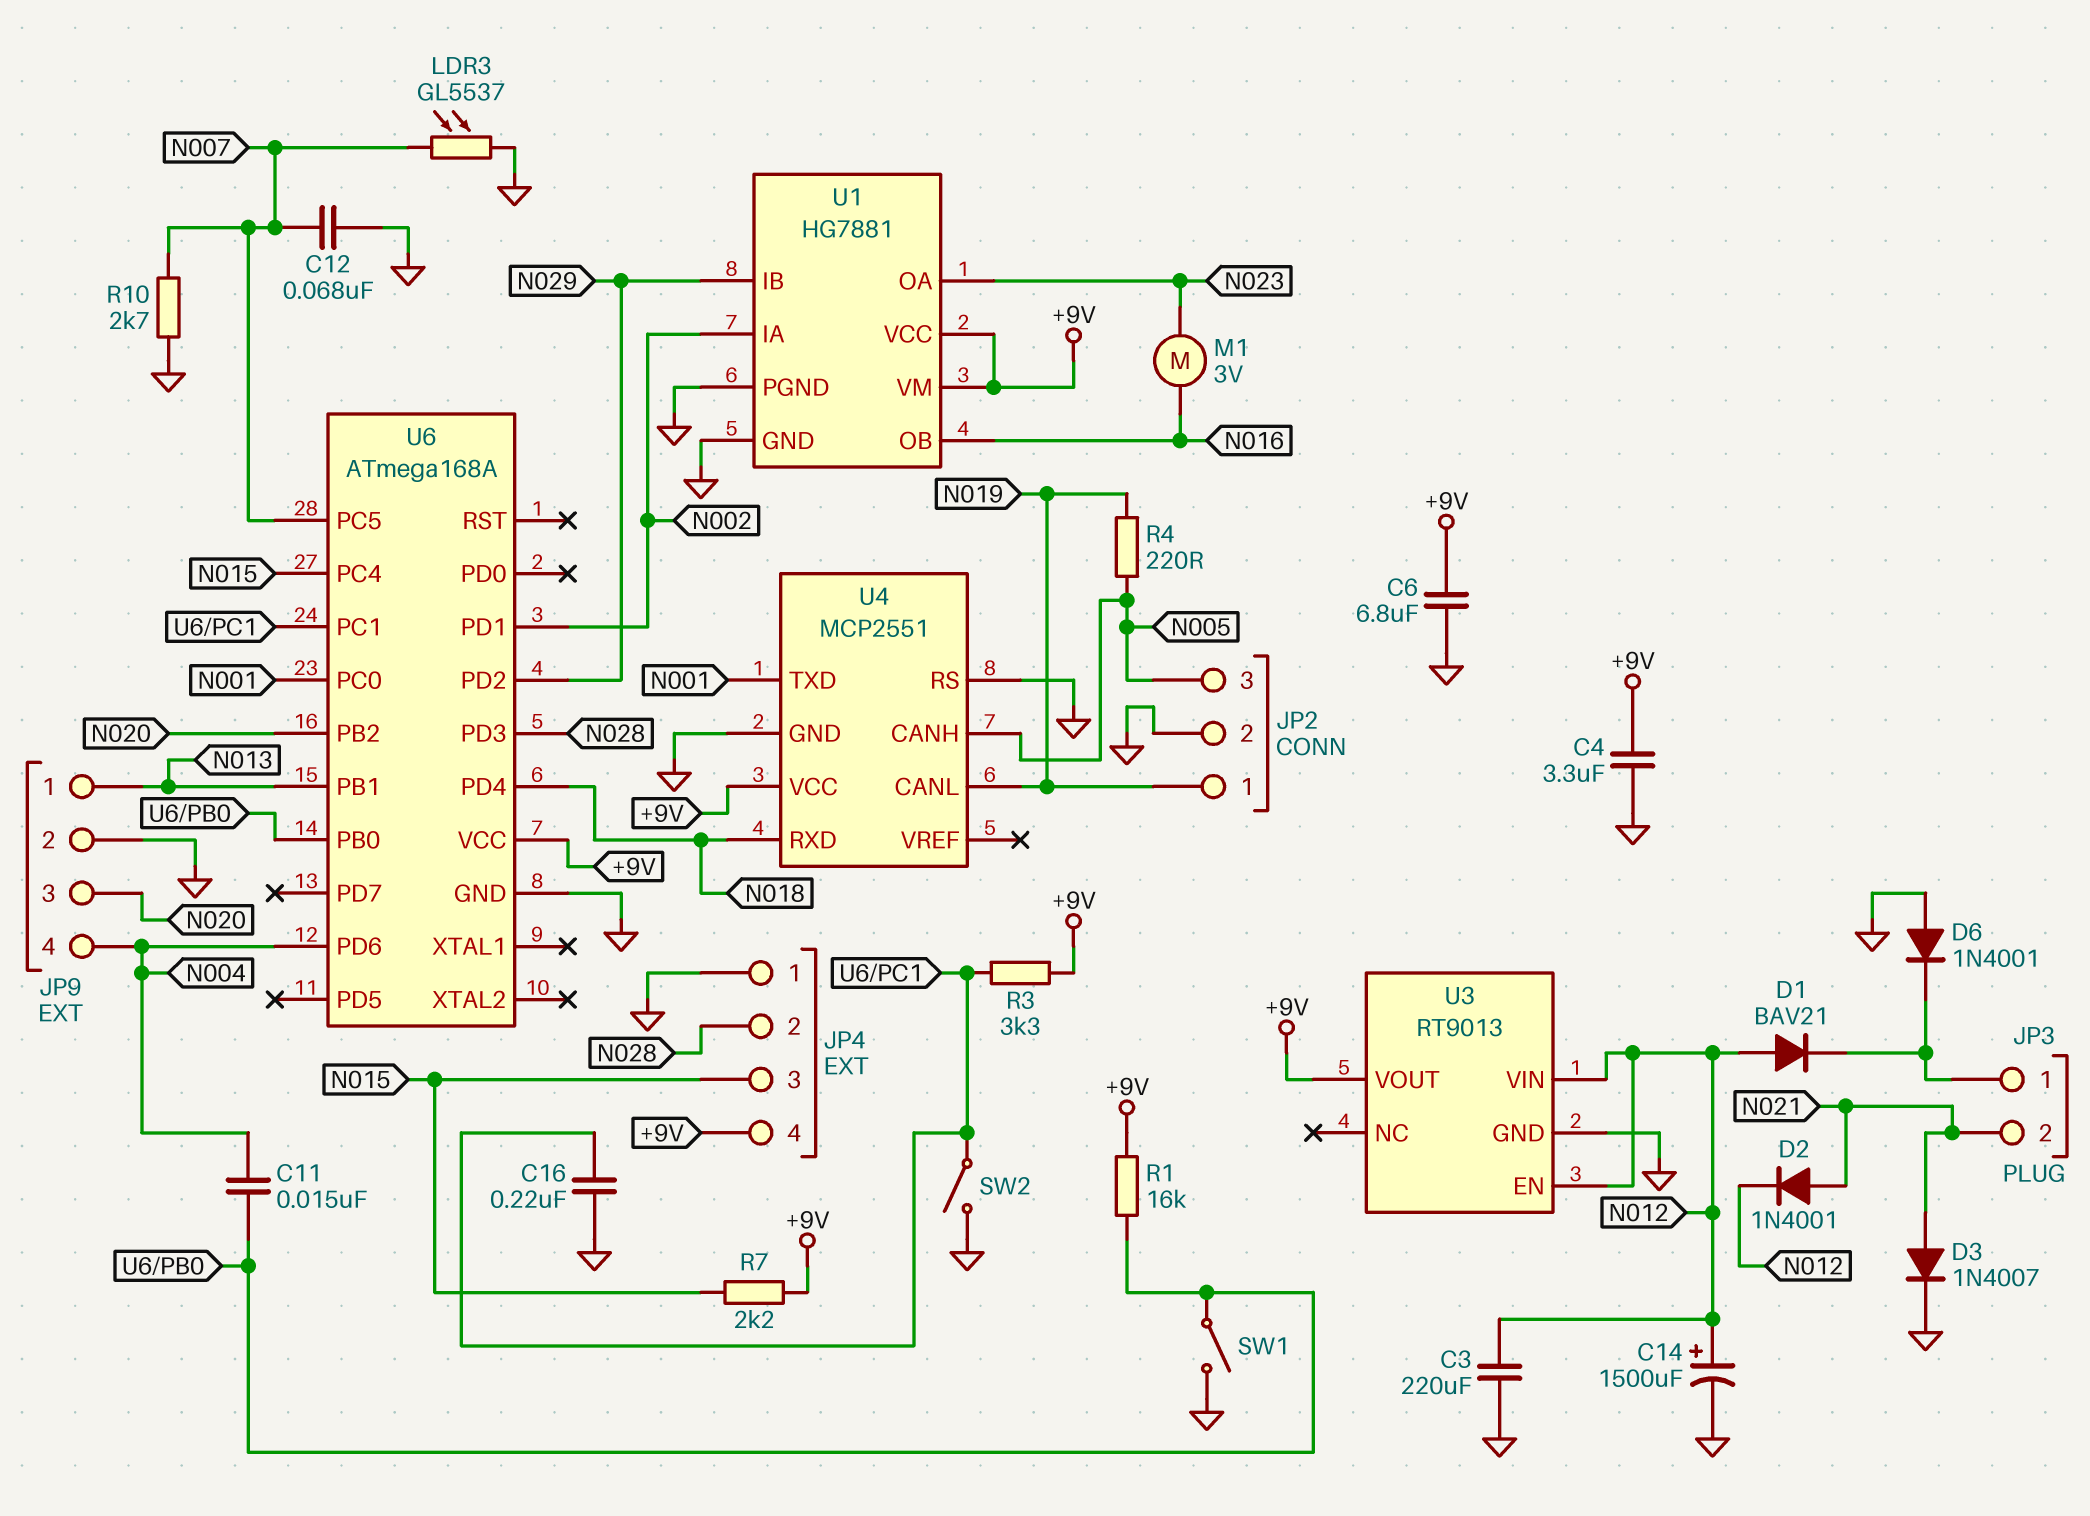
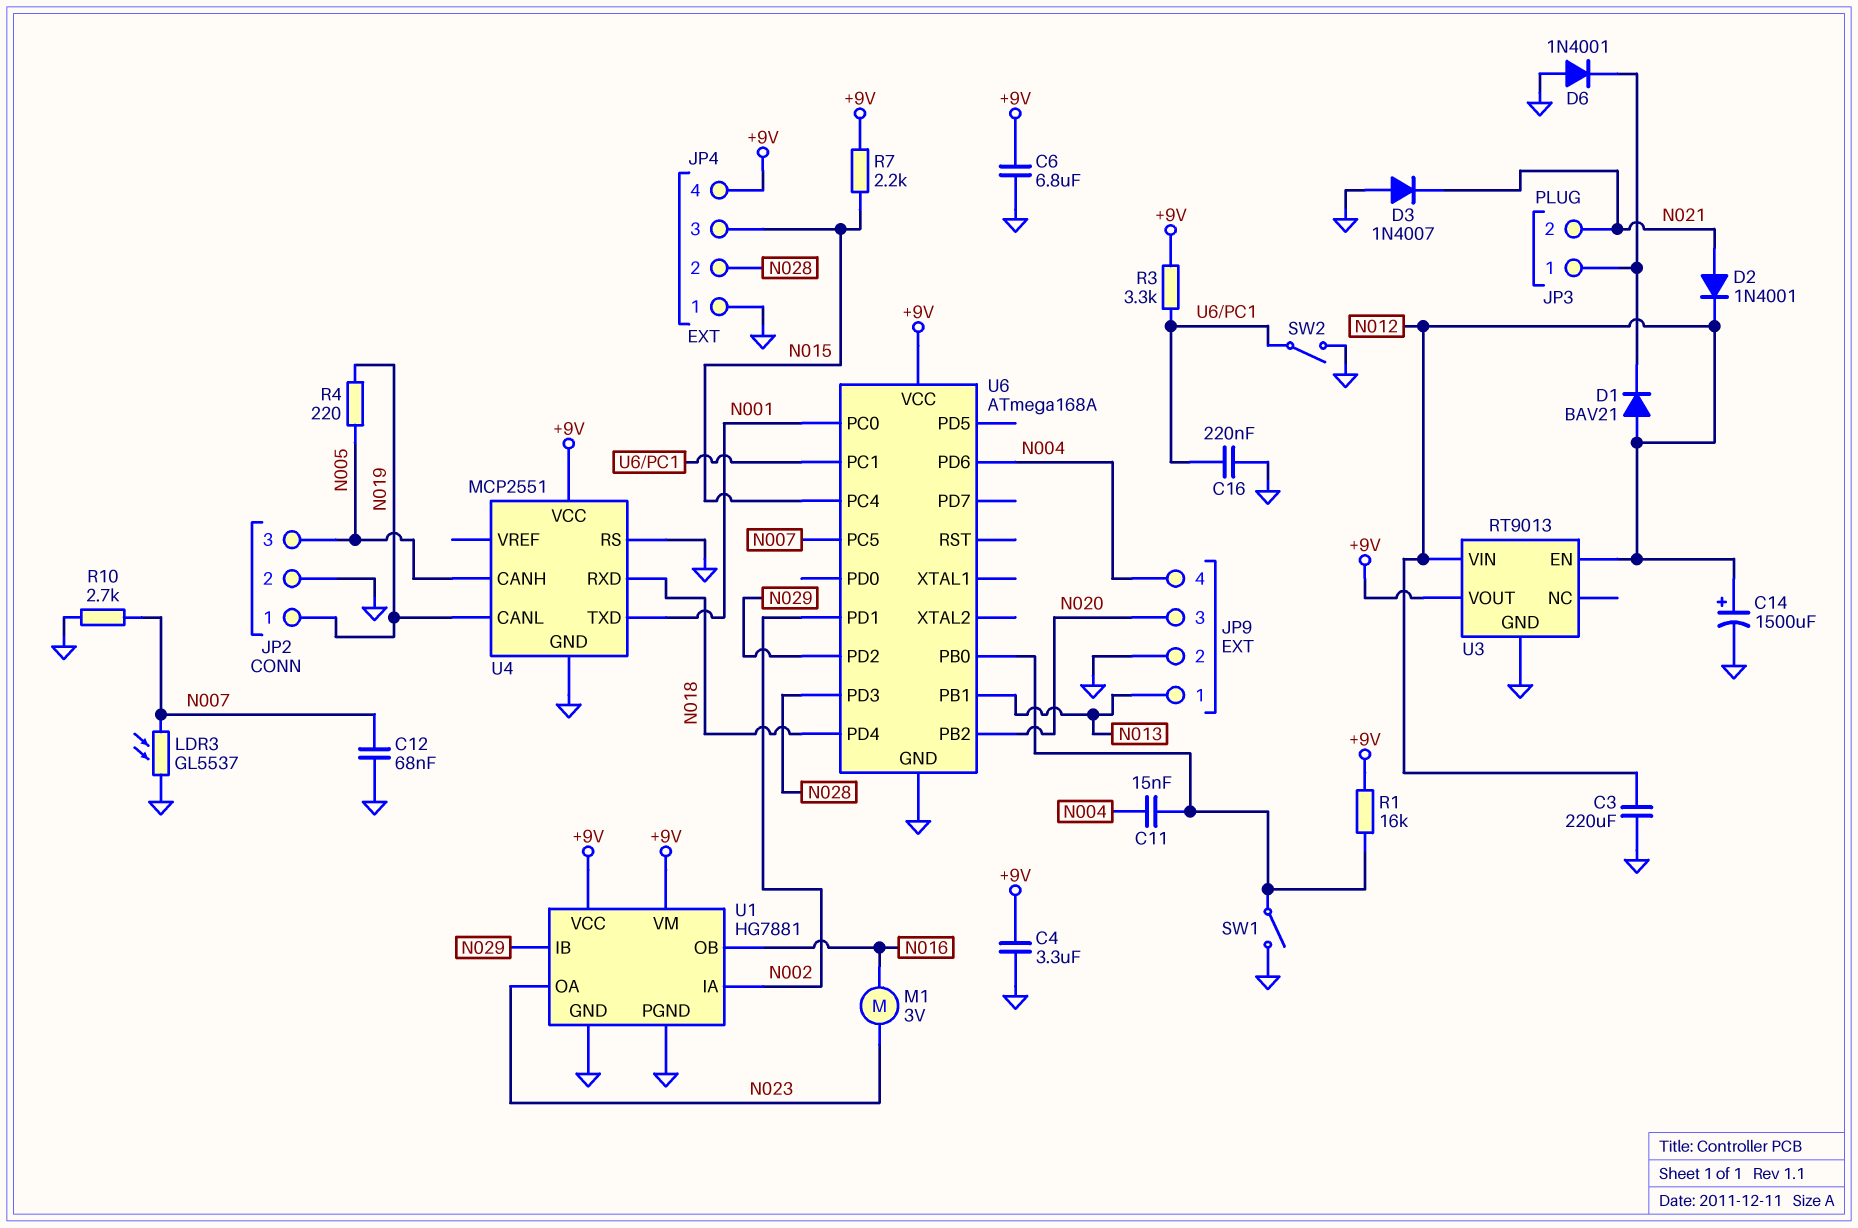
D3: diode 1N4007 (A N021, K GND) -> diode 1N4007 (A GND, K N021)

